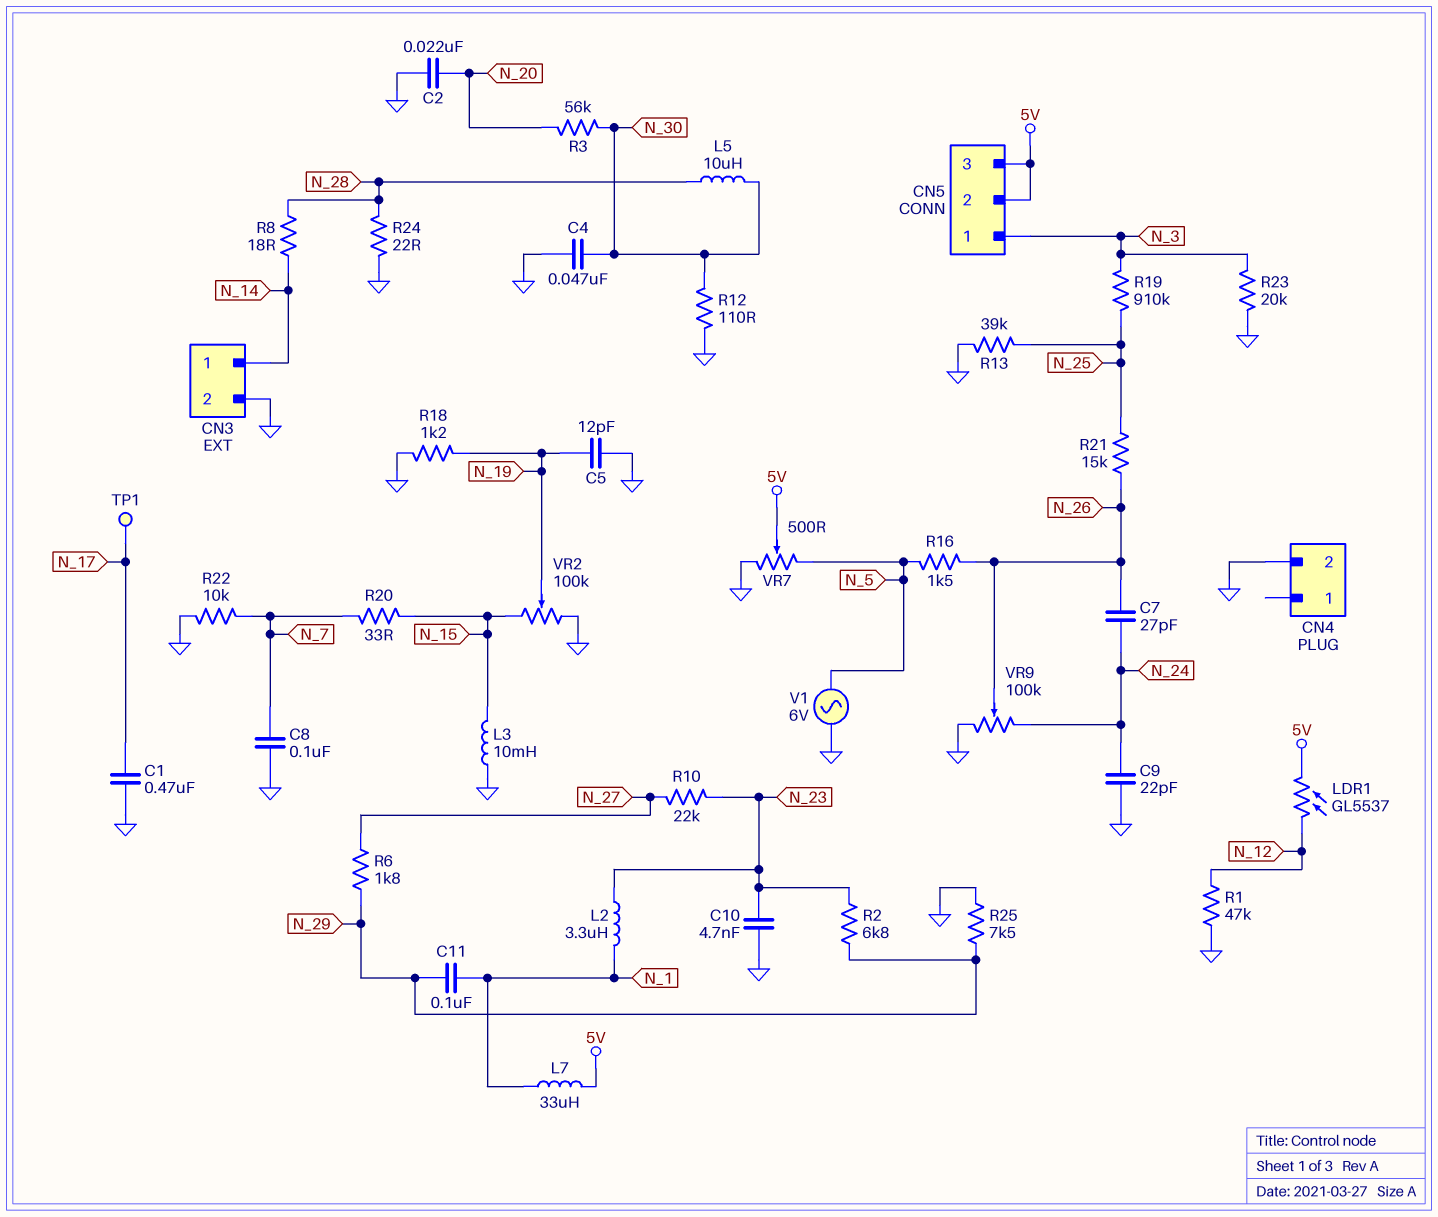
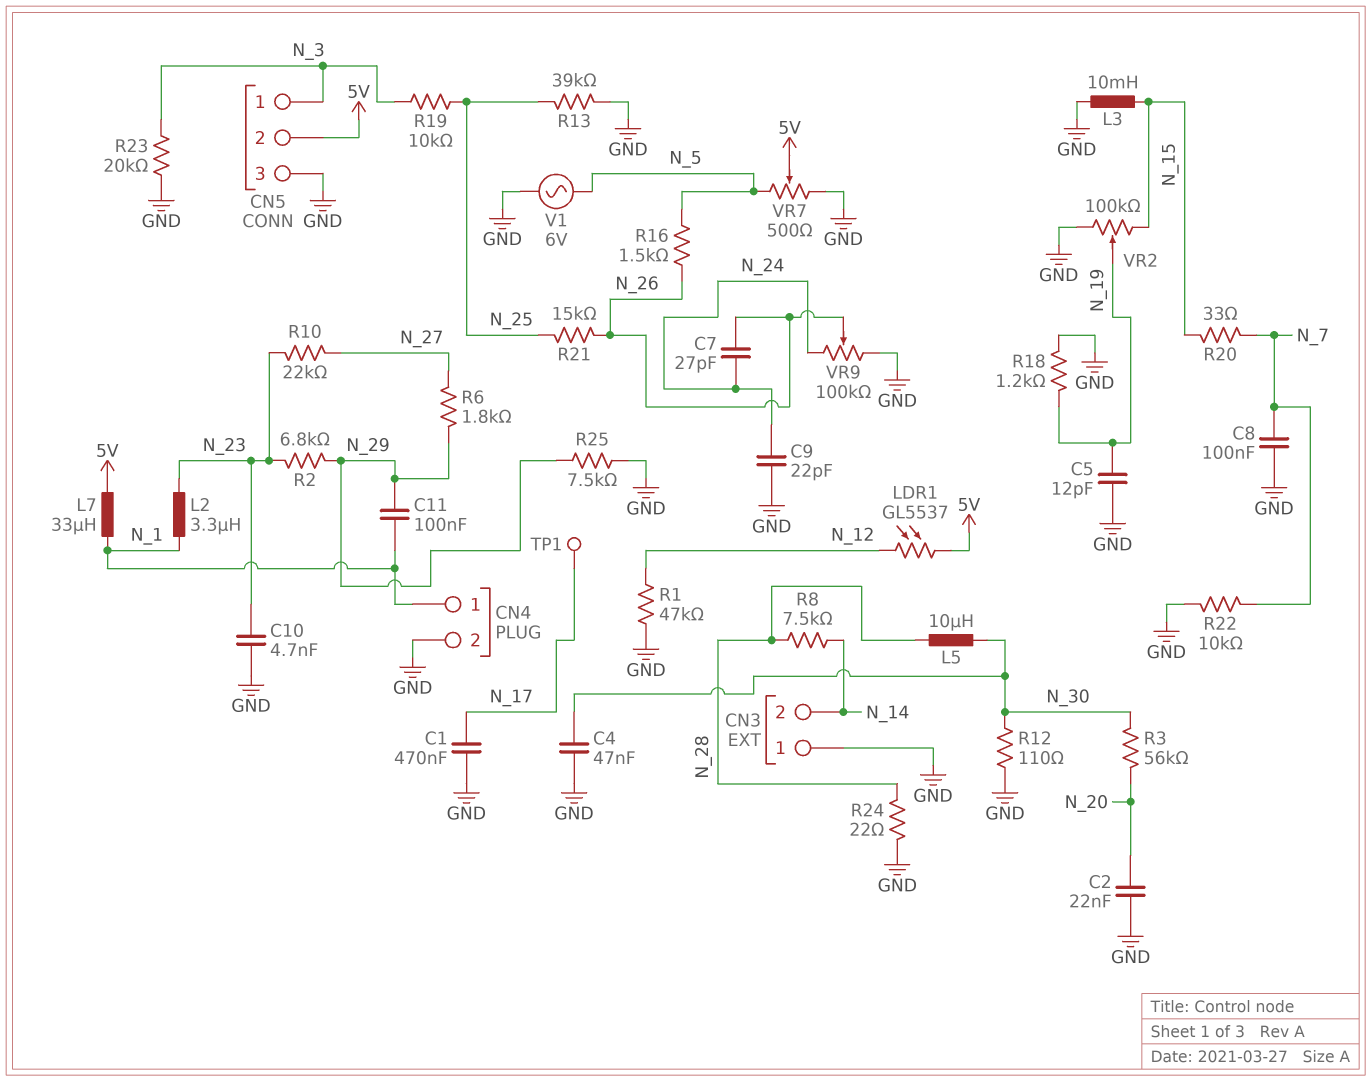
CN3 pin 1: N_14 -> GND
CN3 pin 2: GND -> N_14
CN4 pin 1: none -> N_1
CN5 pin 3: 5V -> GND
R8: 18 (N_14, N_28) -> 7.5k (N_14, N_28)
R19: 910k (N_3, N_25) -> 10k (N_3, N_25)

